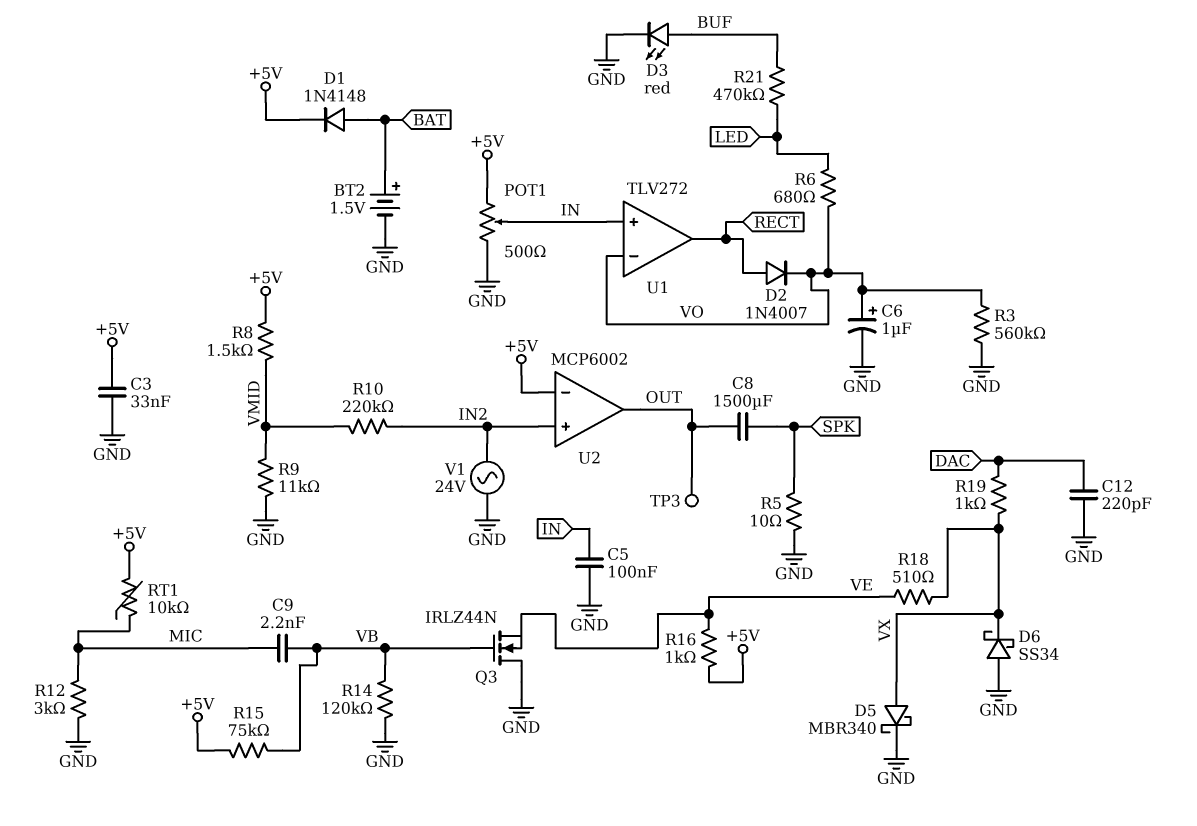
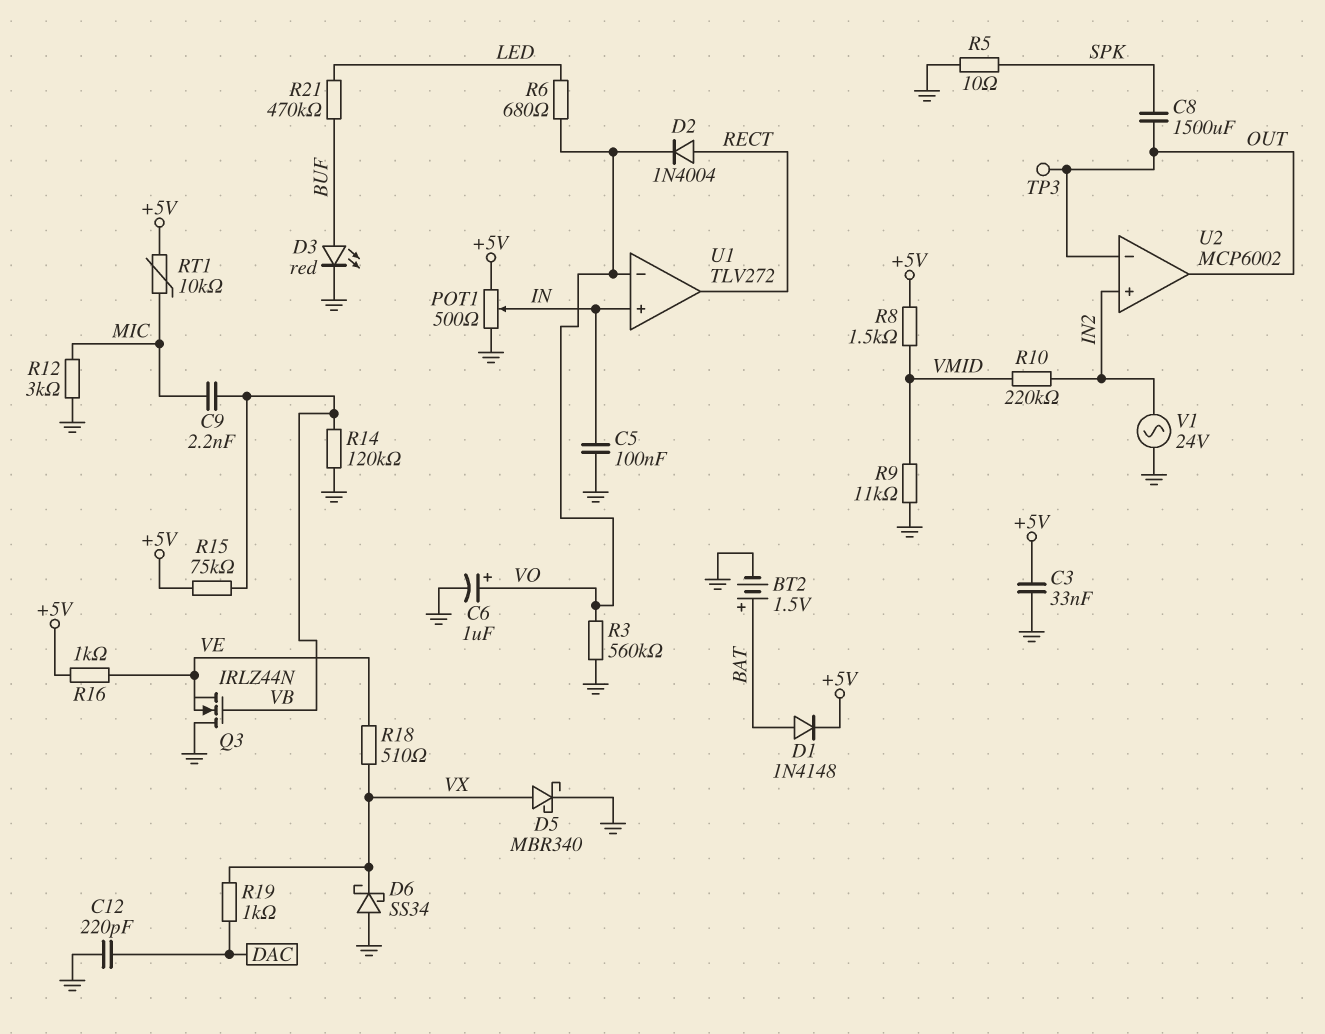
D2: diode 1N4007 (A RECT, K VO) -> diode 1N4004 (A RECT, K VO)
U2 pin in-: +5V -> OUT

